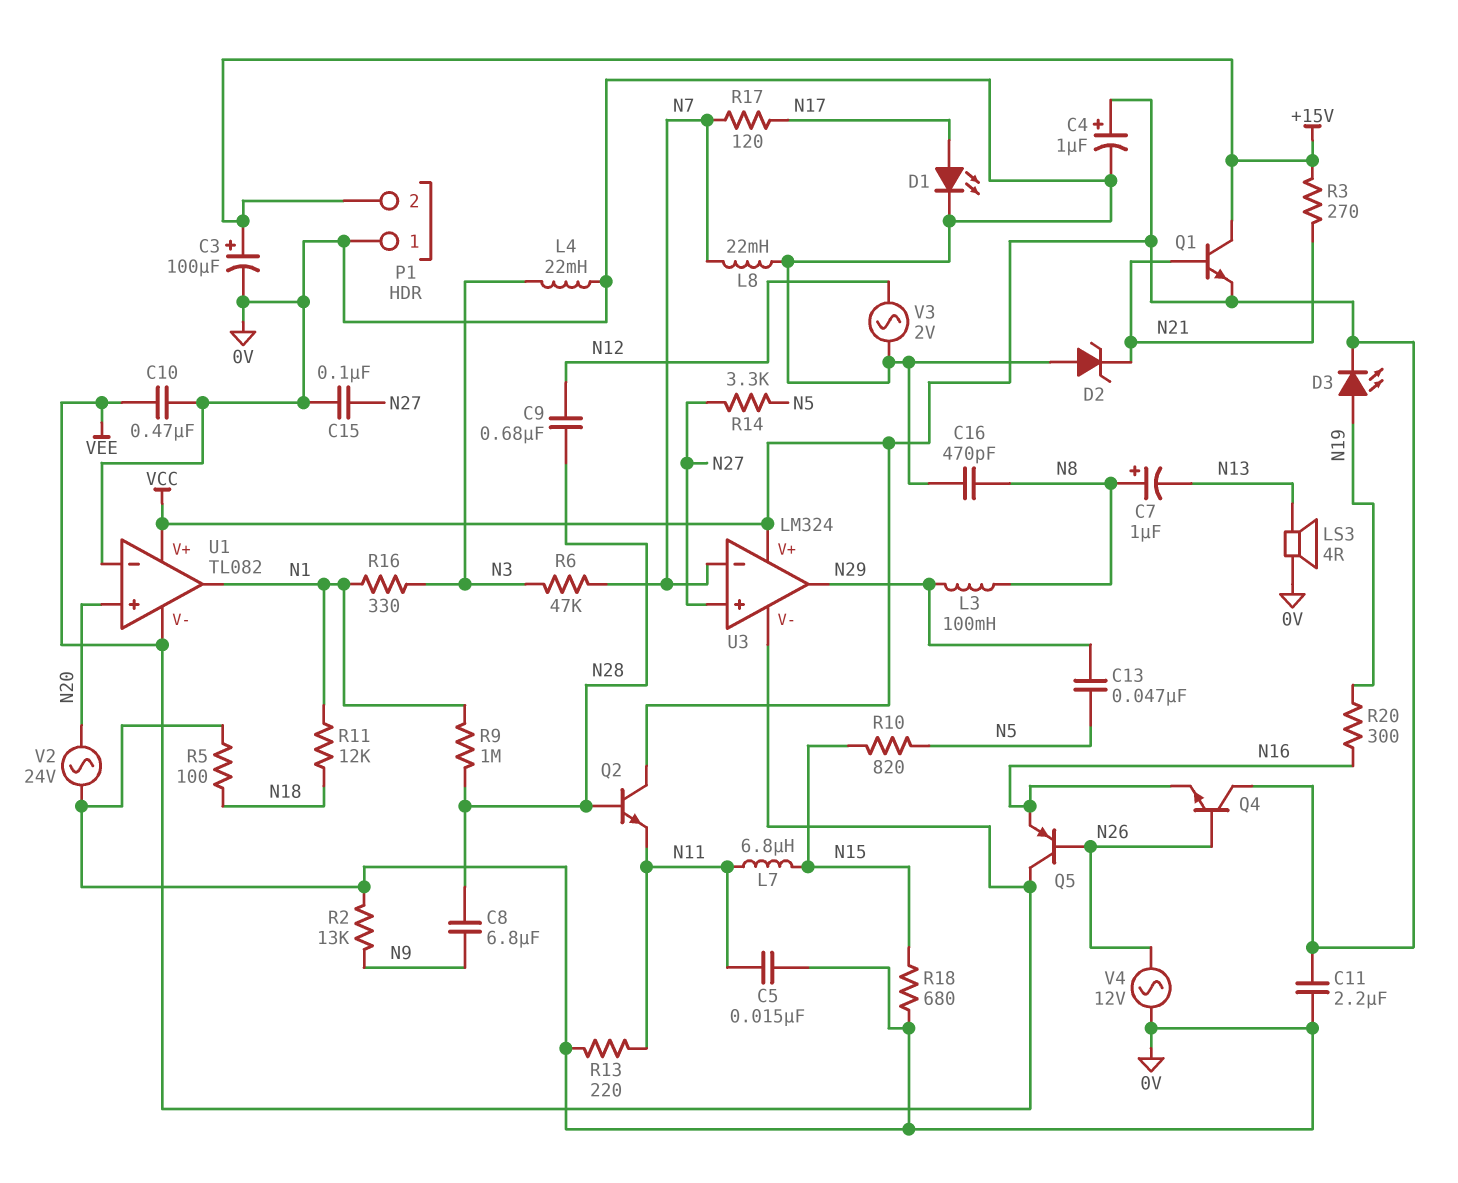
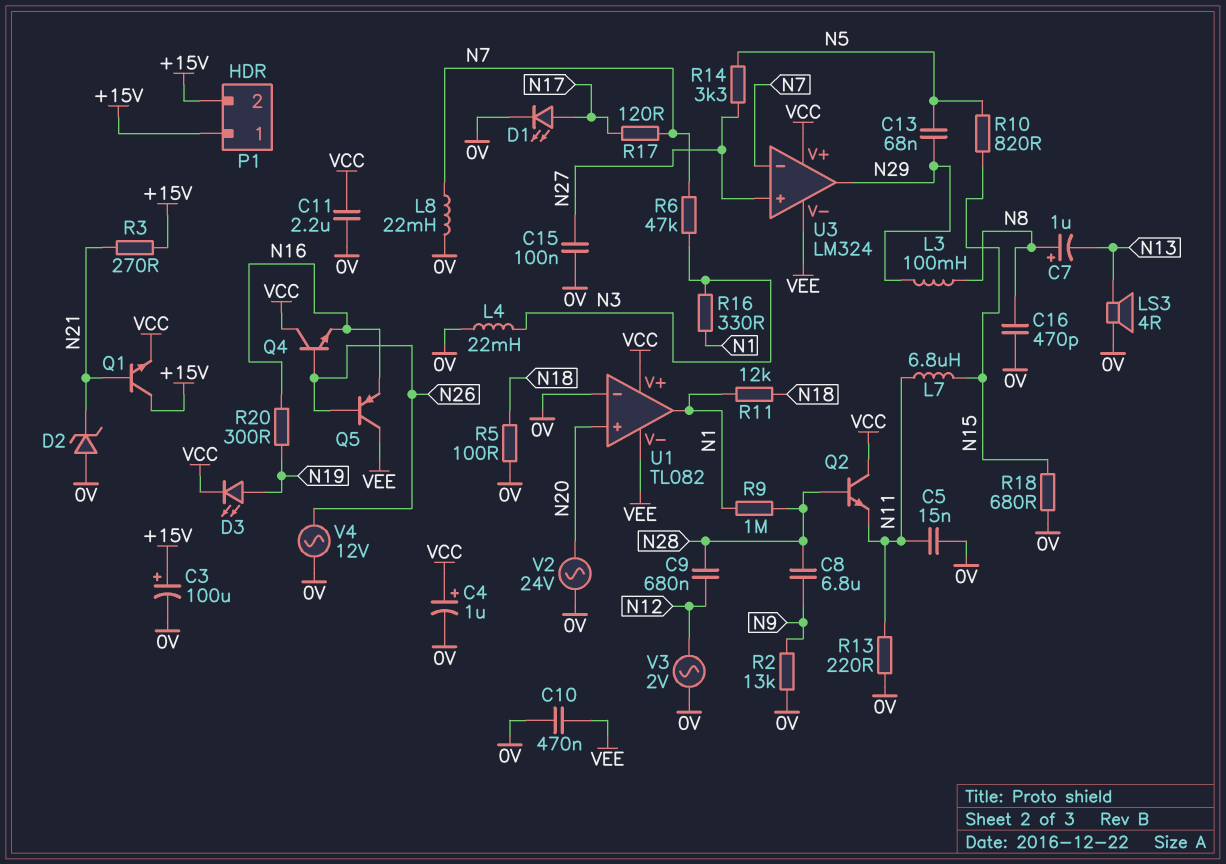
C13: 47nF (N5, N29) -> 68nF (N5, N29)
P1 pin 1: 0V -> +15V

